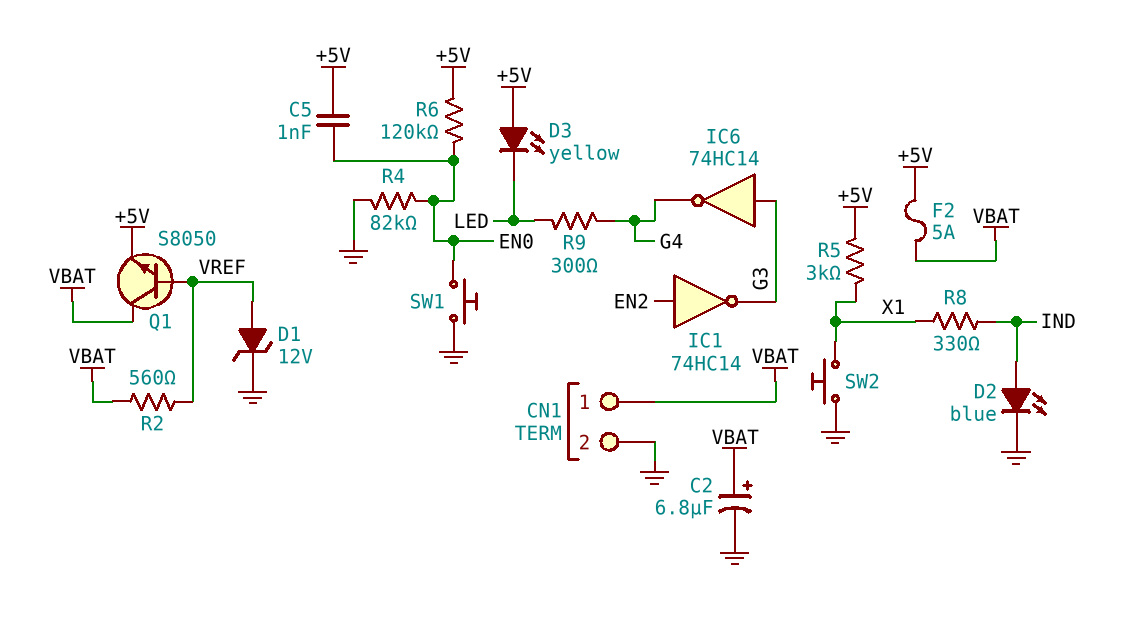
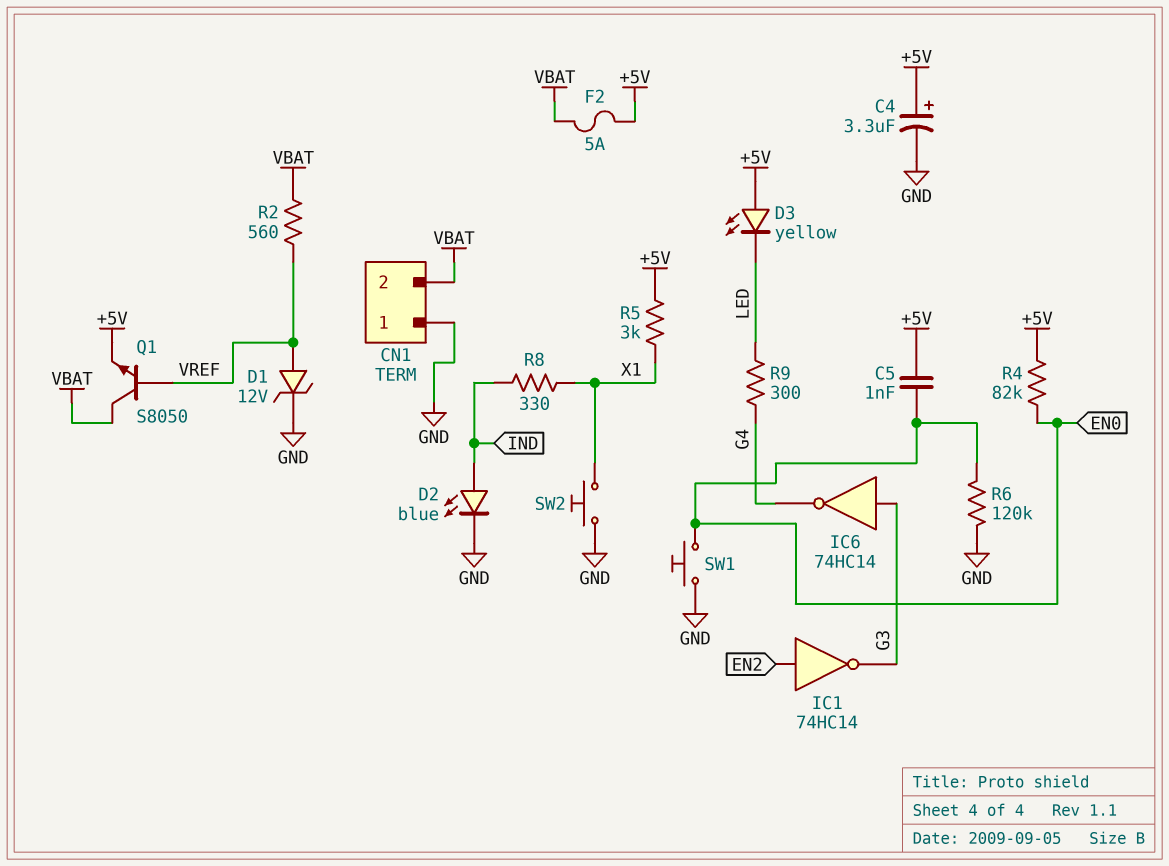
C2: 6.8uF (plus VBAT, minus GND) -> none
C4: none -> 3.3uF (plus +5V, minus GND)
CN1 pin 1: VBAT -> GND
CN1 pin 2: GND -> VBAT
R4: 82k (EN0, GND) -> 82k (+5V, EN0)
R6: 120k (+5V, EN0) -> 120k (EN0, GND)

